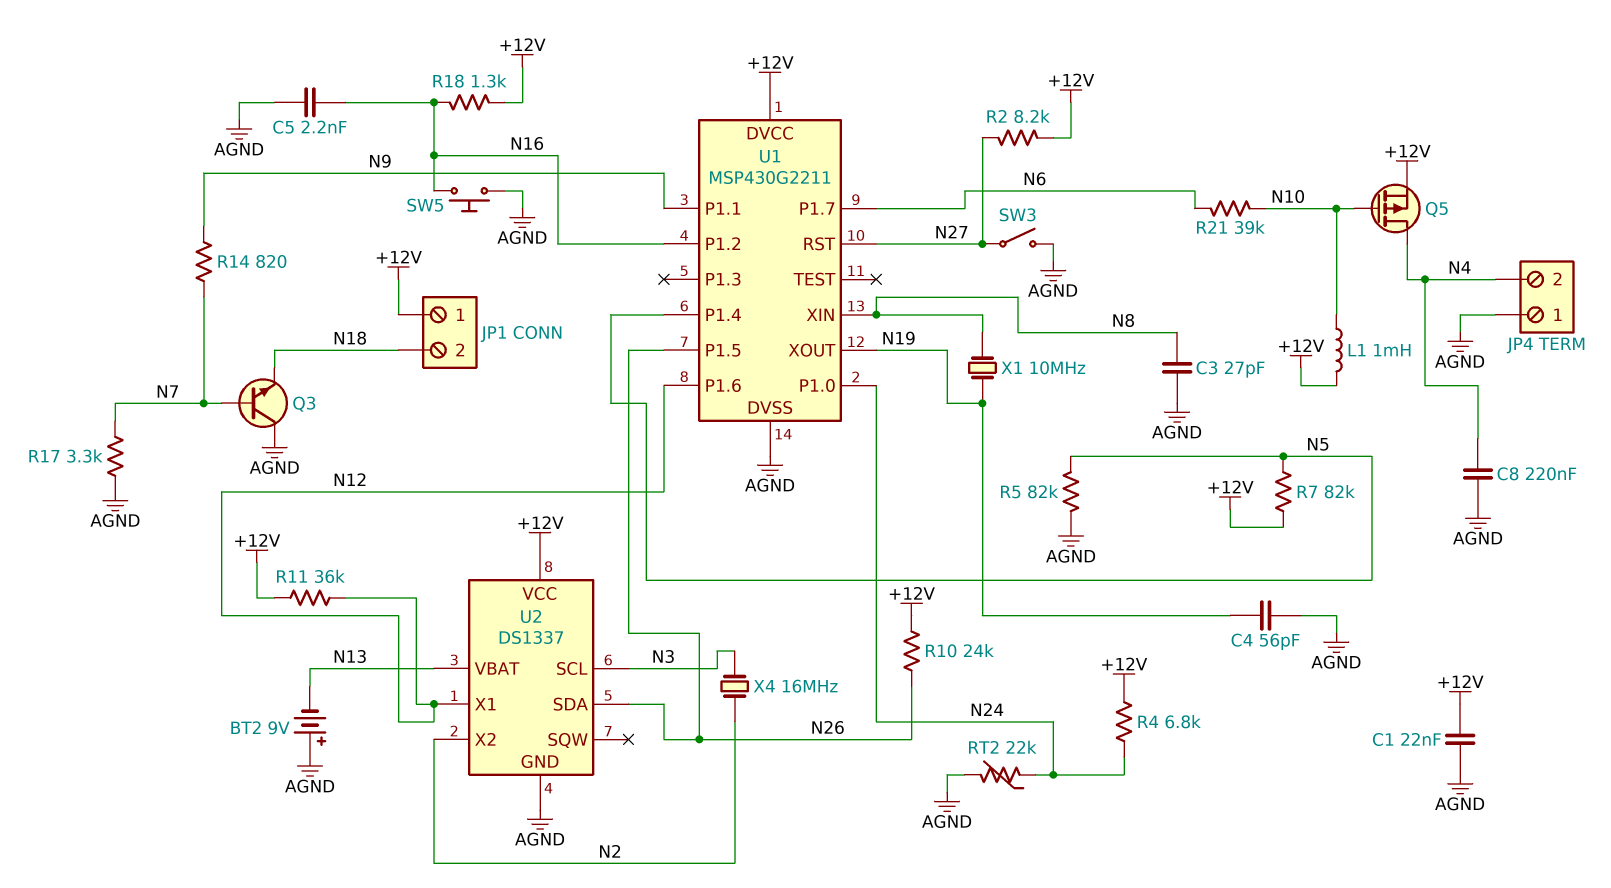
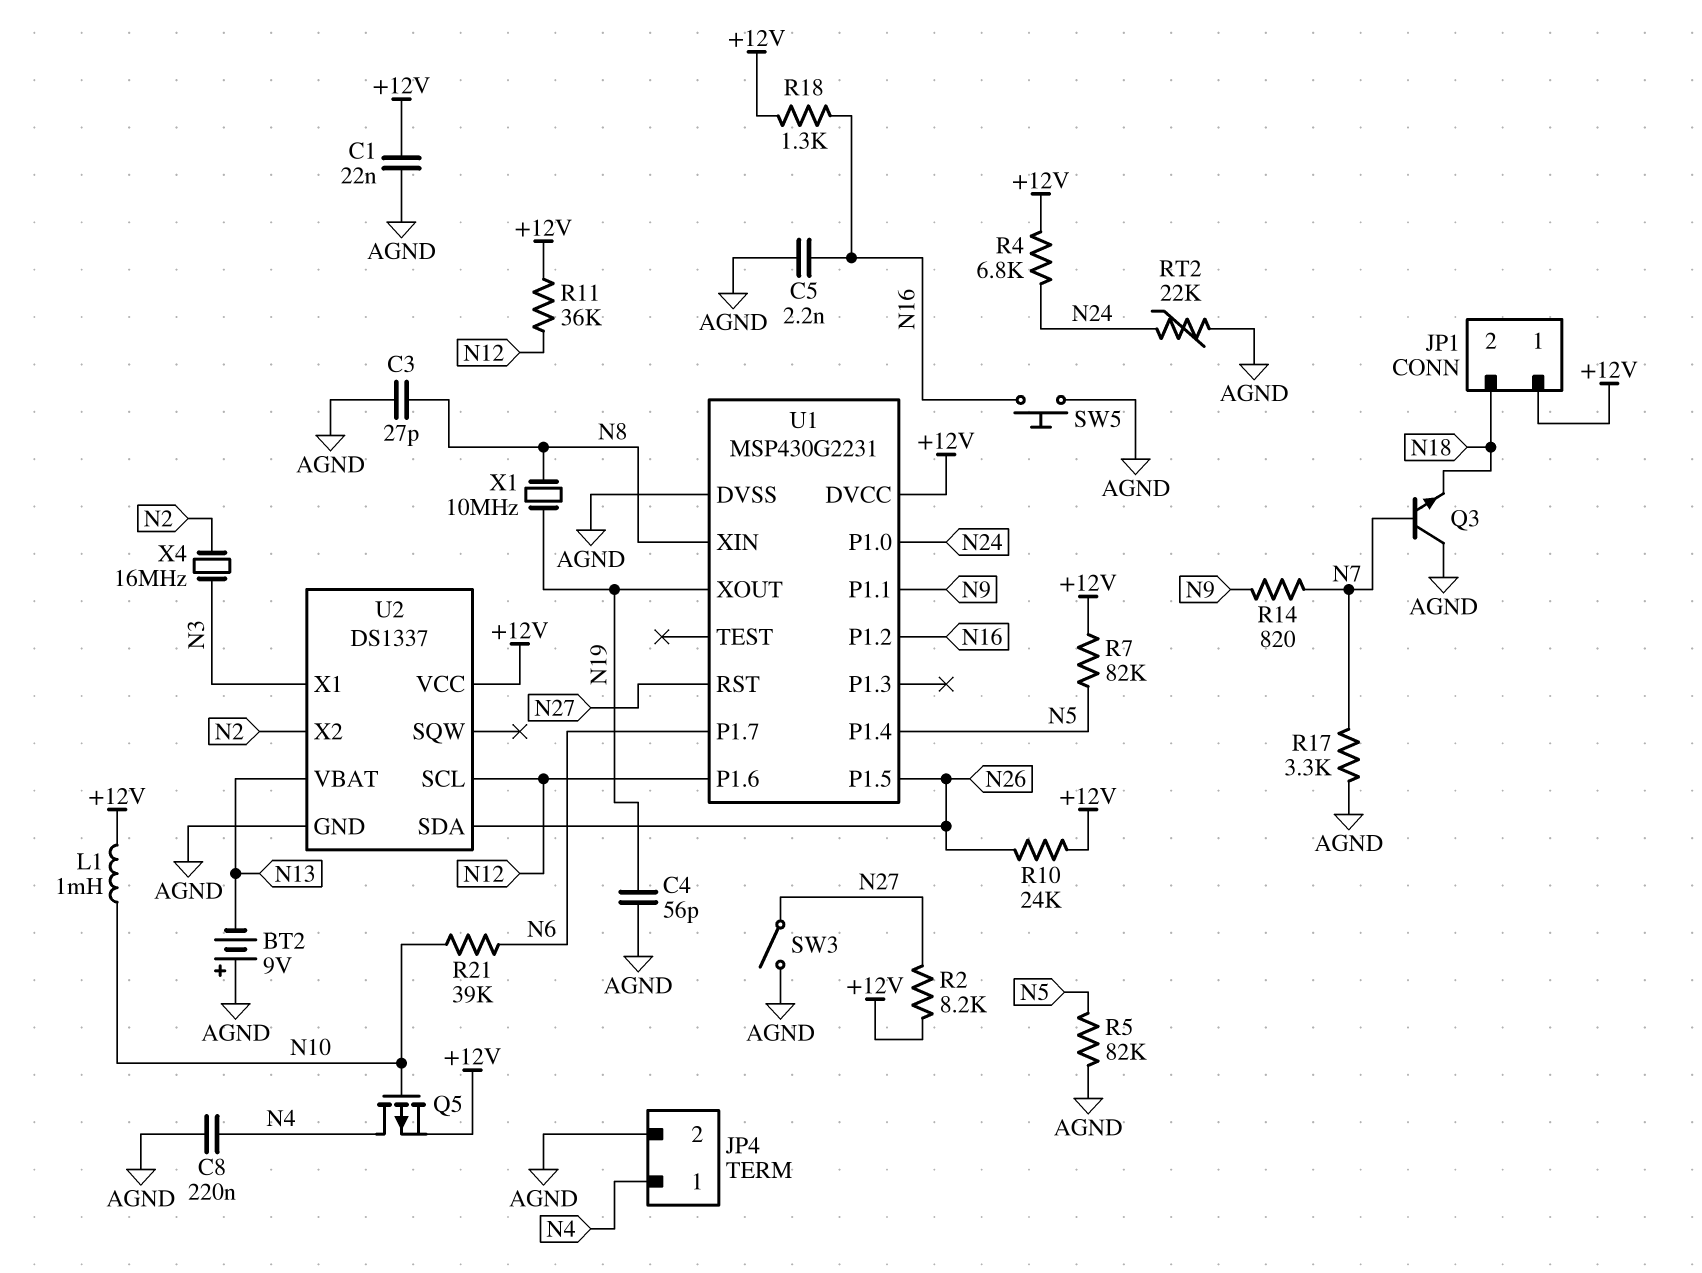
JP4 pin 1: AGND -> N4
JP4 pin 2: N4 -> AGND
U1: MSP430G2211 -> MSP430G2231
U2 pin SCL: N3 -> N12
U2 pin X1: N12 -> N3

